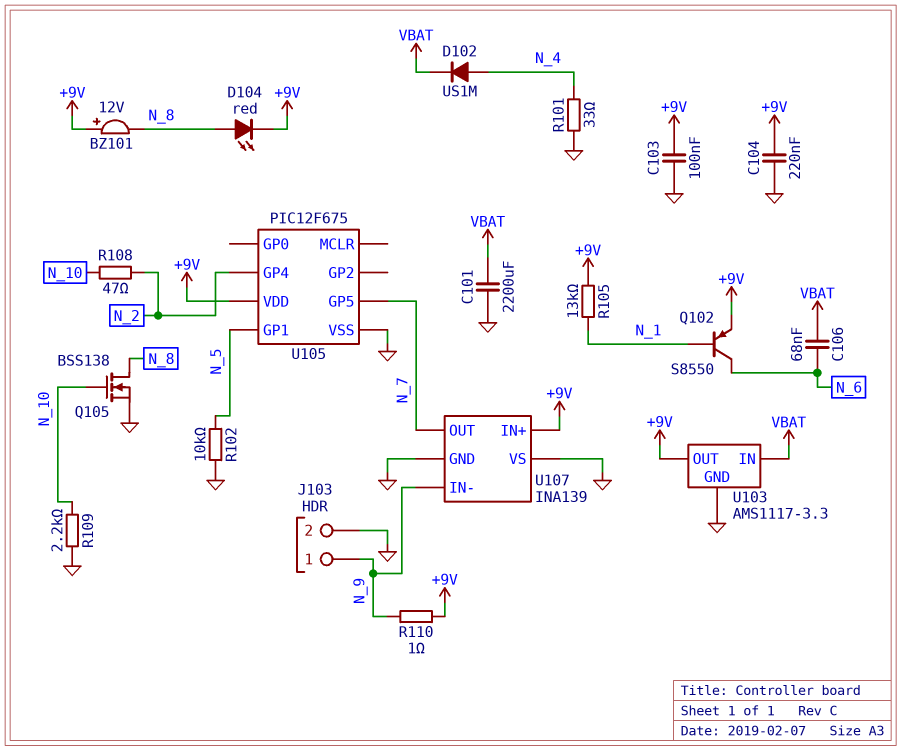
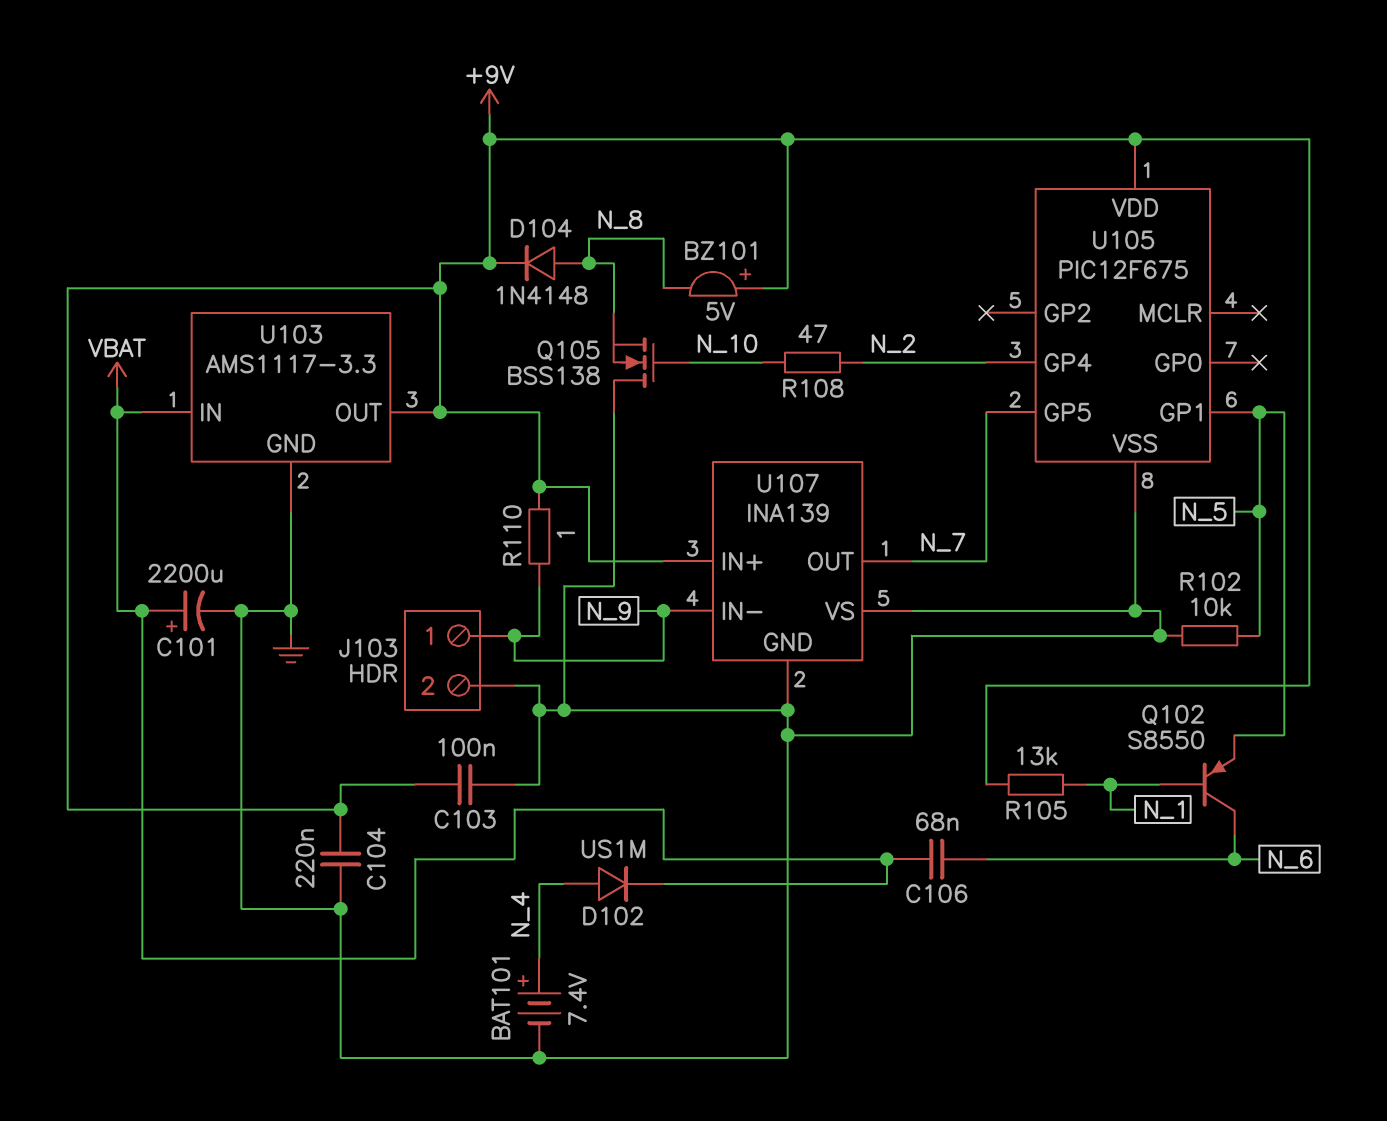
BAT101: none -> 7.4V (plus N_4, minus GND)
BZ101: buzzer 12V (plus +9V, minus N_8) -> buzzer 5V (plus +9V, minus N_8)
C101: 2200uF (GND, VBAT) -> 2200uF (plus VBAT, minus GND)
D104: LED red (A N_8, K +9V) -> diode 1N4148 (A N_8, K +9V)
Q102: PNP S8550 (B N_1, C N_6, E +9V) -> PNP S8550 (B N_1, C N_6, E N_5)
Q105: NMOS BSS138 (G N_10, D N_8, S GND) -> NMOS BSS138 (G N_10, D GND, S N_8)
R101: 33 (GND, N_4) -> none
R109: 2.2k (GND, N_10) -> none

